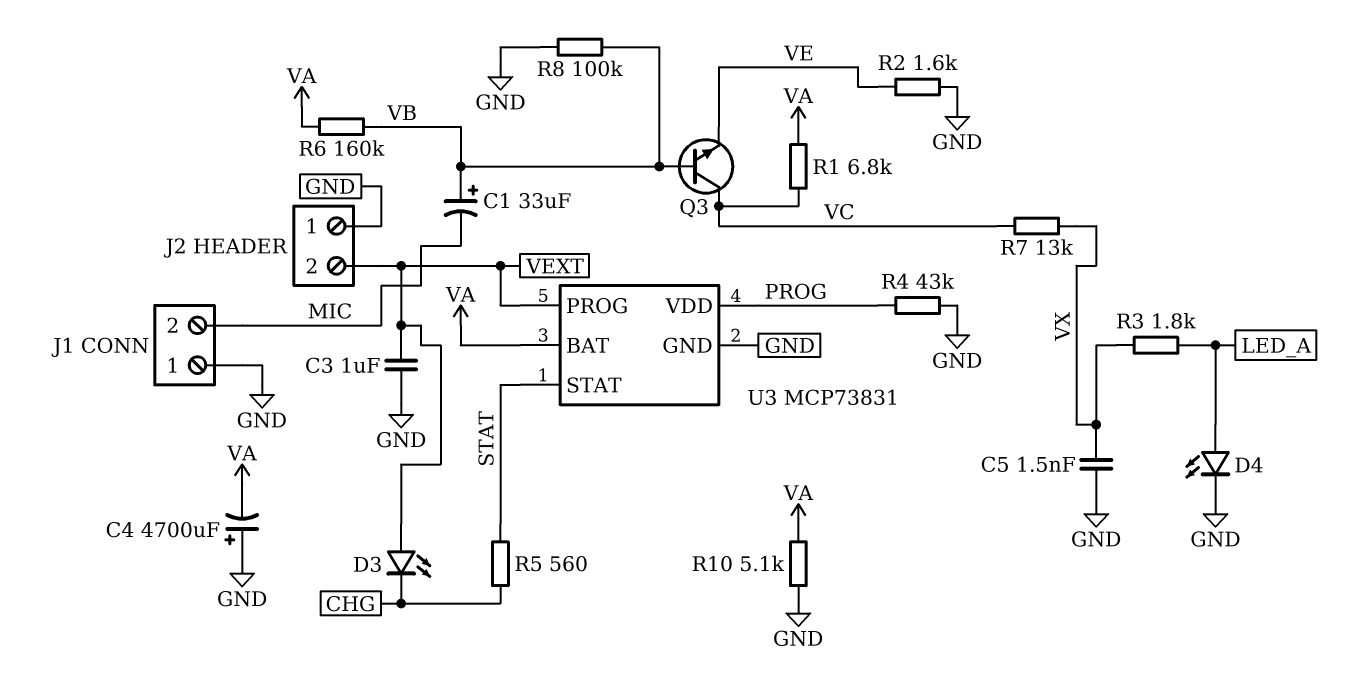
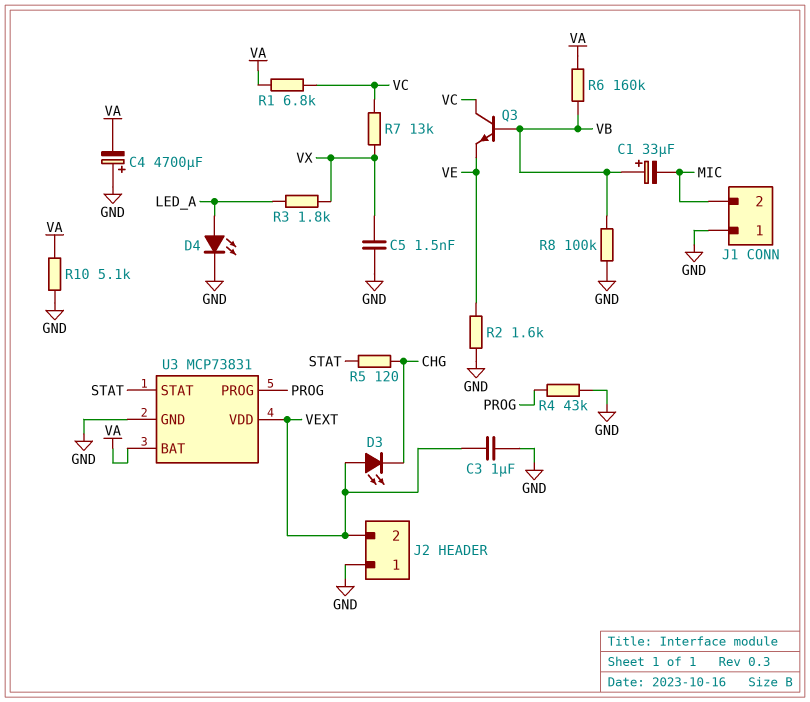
R5: 560 (CHG, STAT) -> 120 (CHG, STAT)
U3 pin PROG: VEXT -> PROG
U3 pin VDD: PROG -> VEXT

